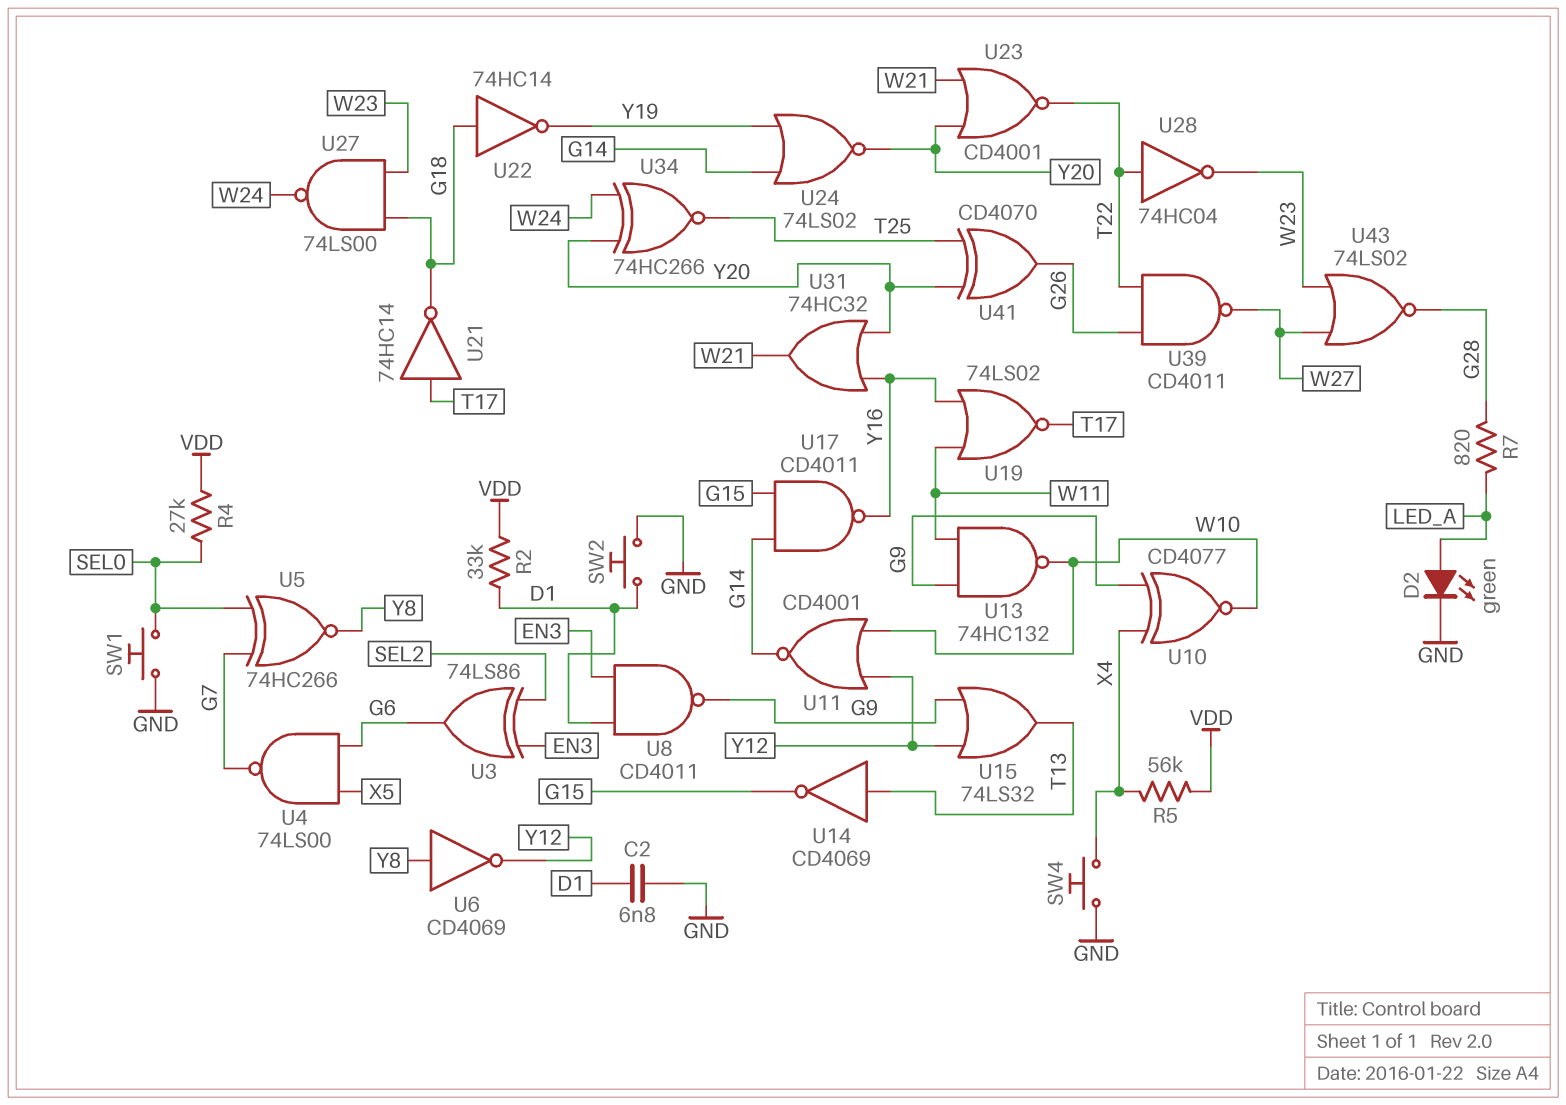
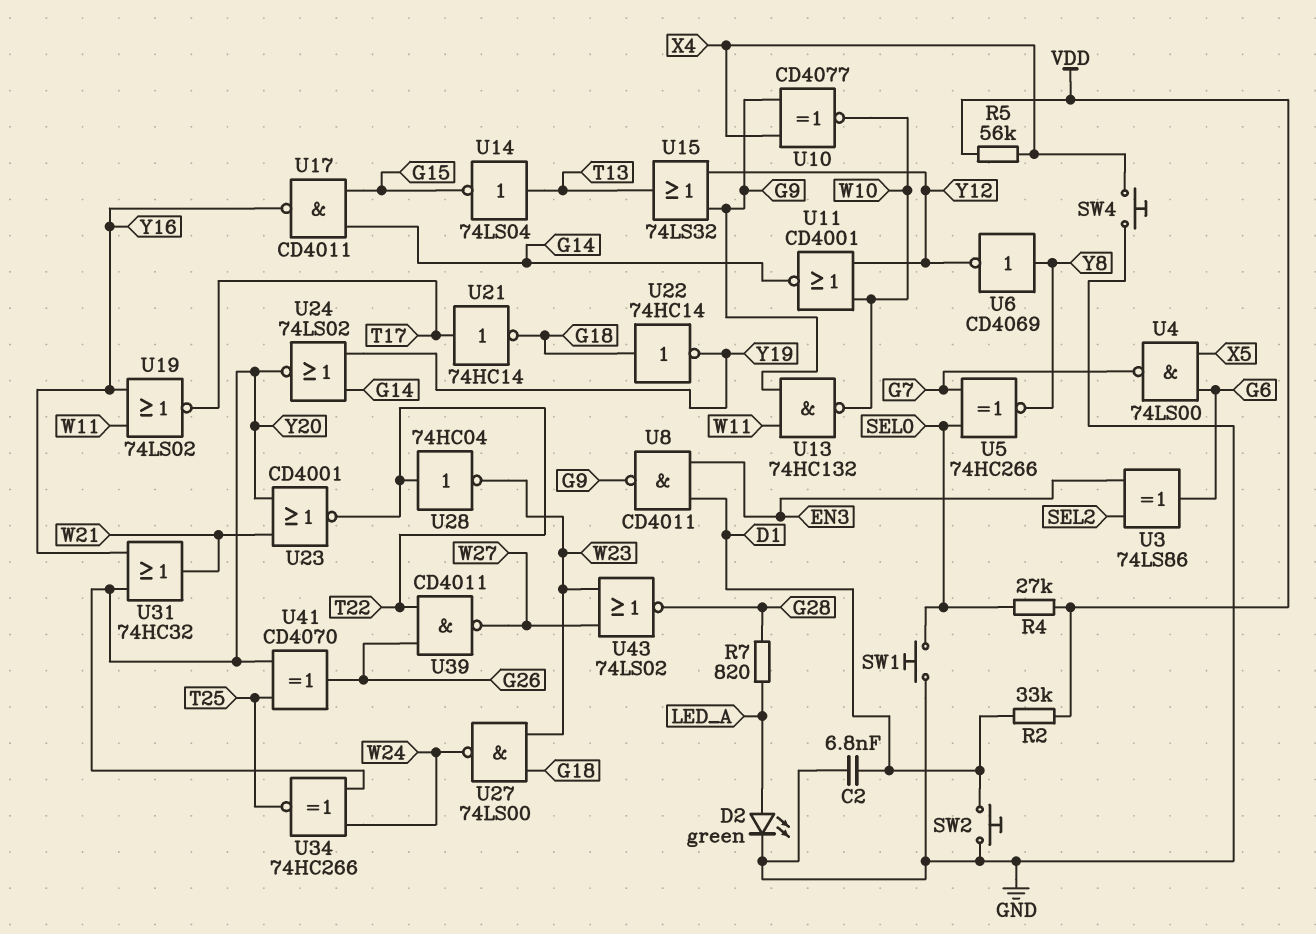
U14: NOT CD4069 (in T13, out G15) -> NOT 74LS04 (in T13, out G15)

